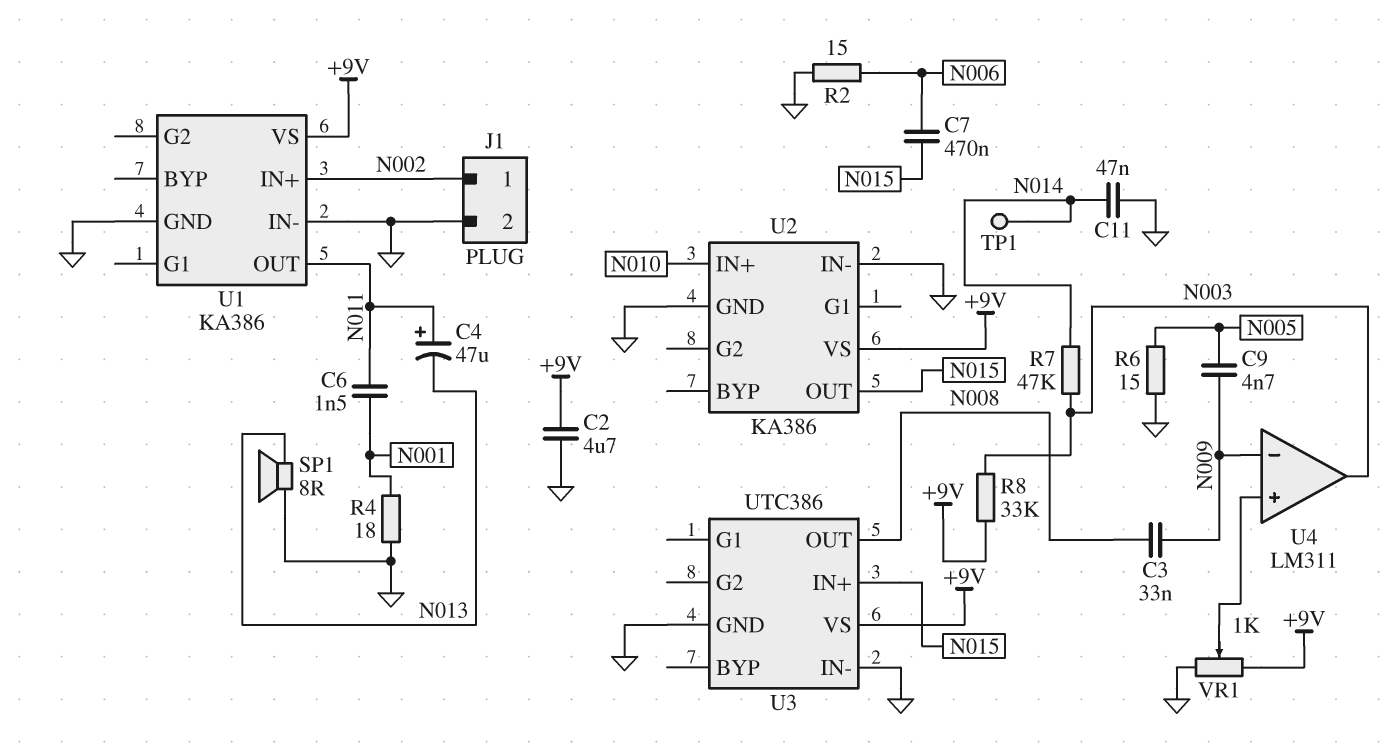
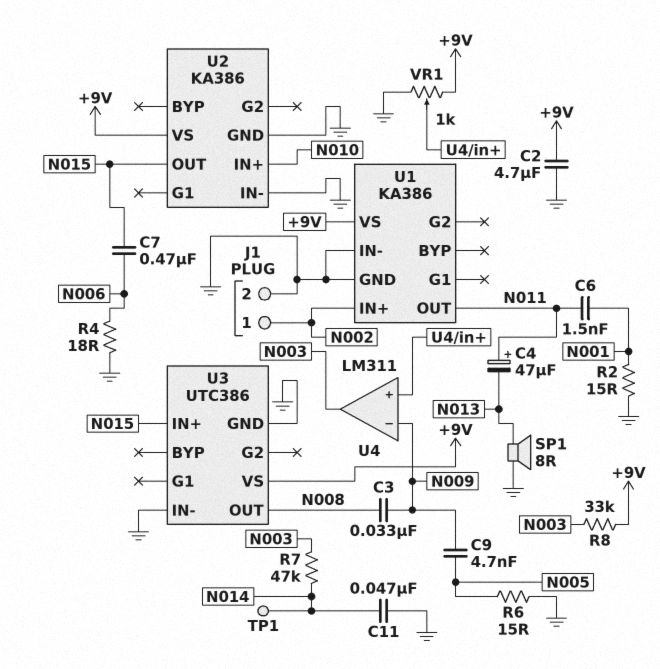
R2: 15 (GND, N006) -> 15 (GND, N001)
R4: 18 (GND, N001) -> 18 (GND, N006)

